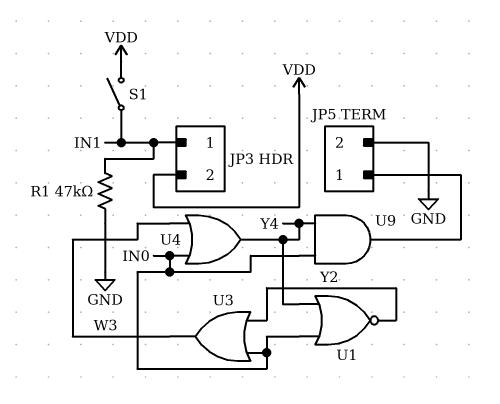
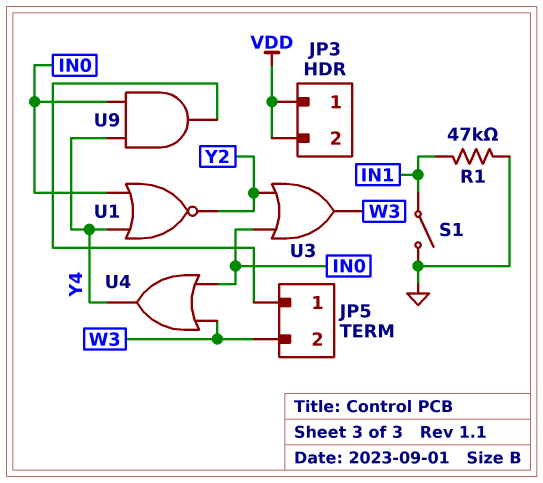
JP3 pin 1: IN1 -> VDD
JP5 pin 2: GND -> W3
S1: switch (IN1, VDD) -> switch (GND, IN1)

